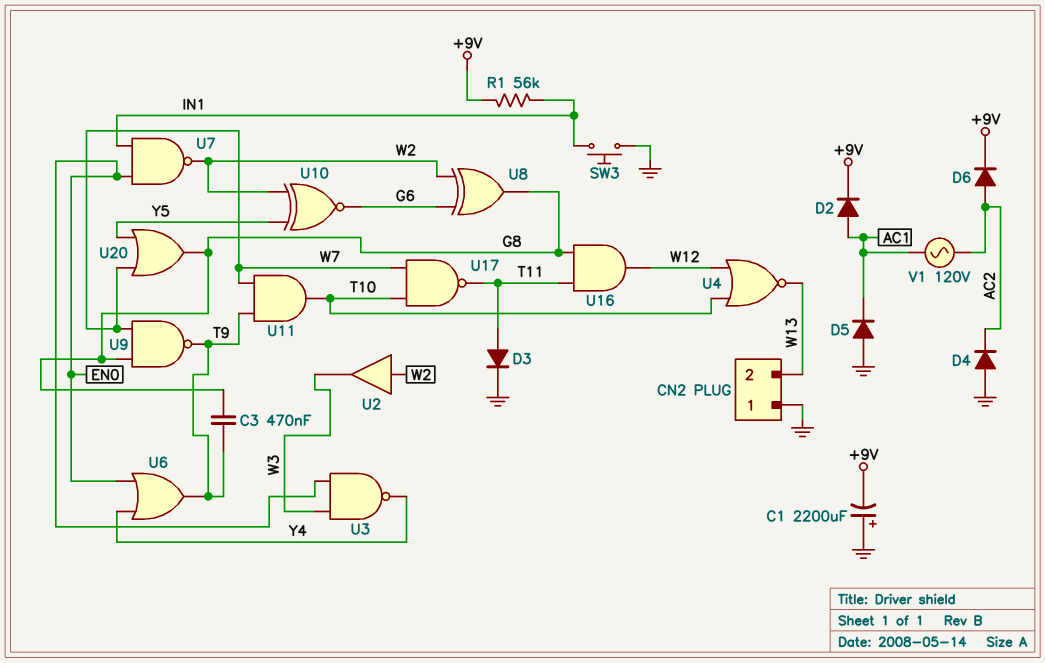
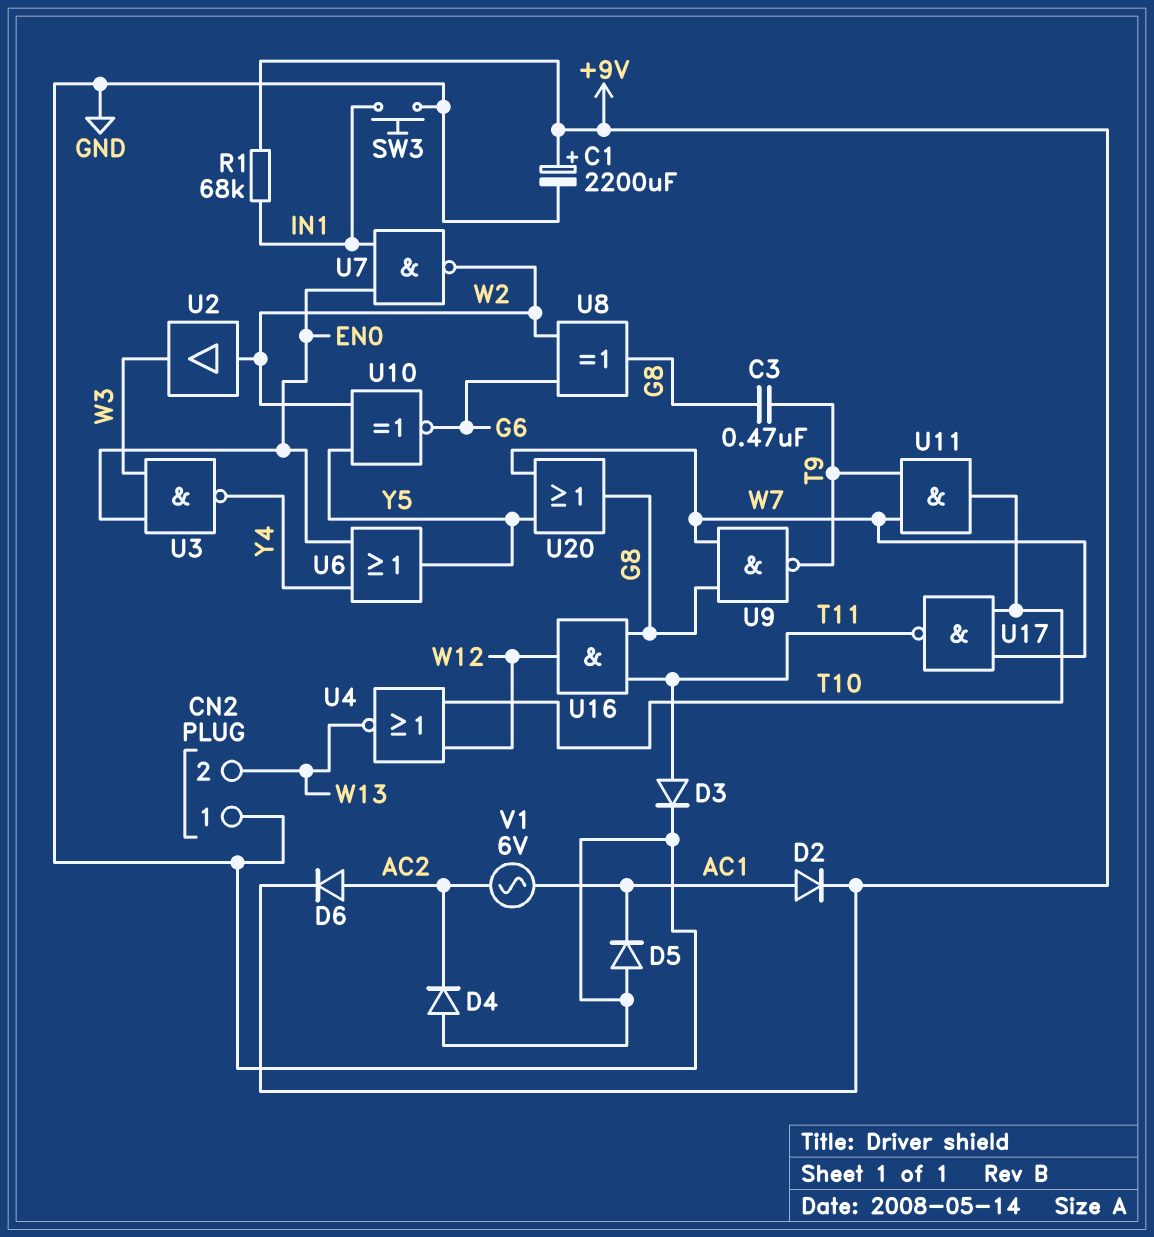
C1: 2200uF (plus GND, minus +9V) -> 2200uF (plus +9V, minus GND)
R1: 56k (+9V, IN1) -> 68k (+9V, IN1)
U6: OR (in EN0, in Y4, out T9) -> OR (in EN0, in Y4, out Y5)
V1: AC 120V (AC1, AC2) -> AC 6V (AC1, AC2)

